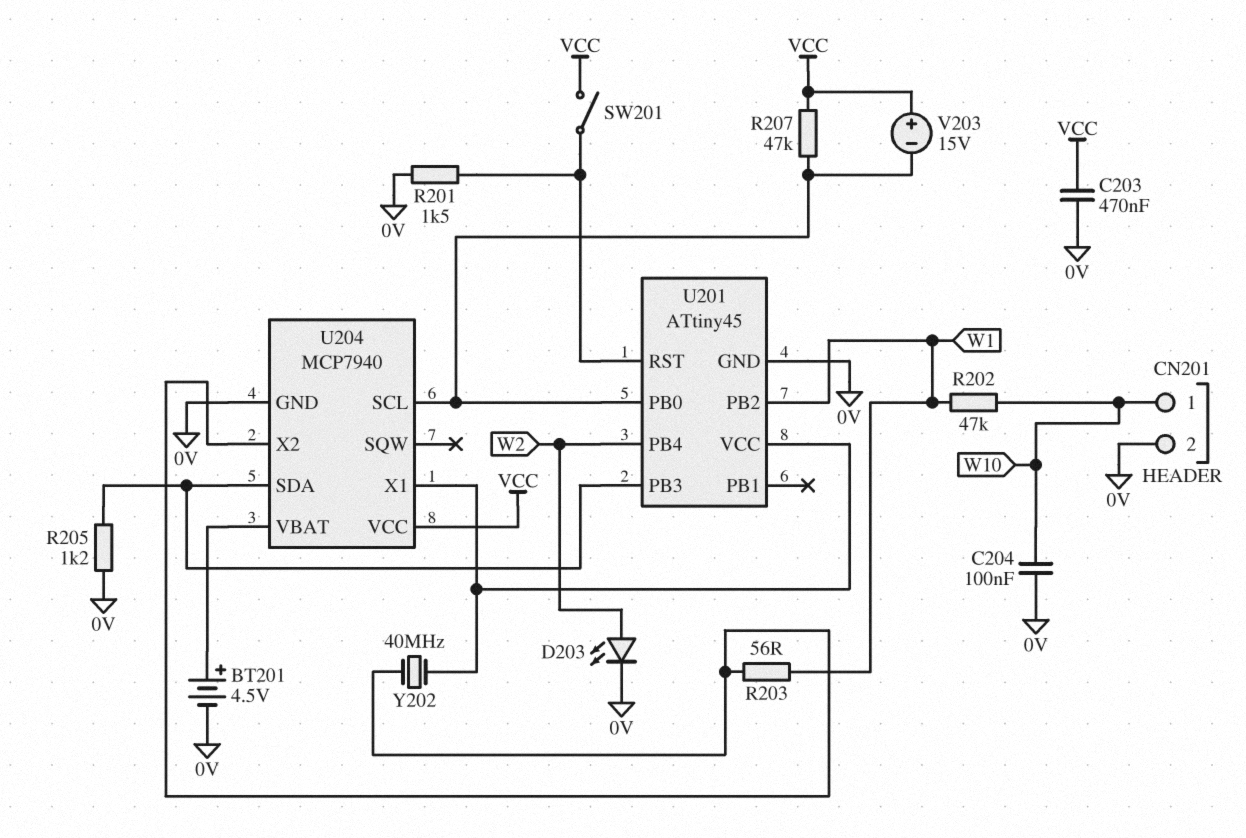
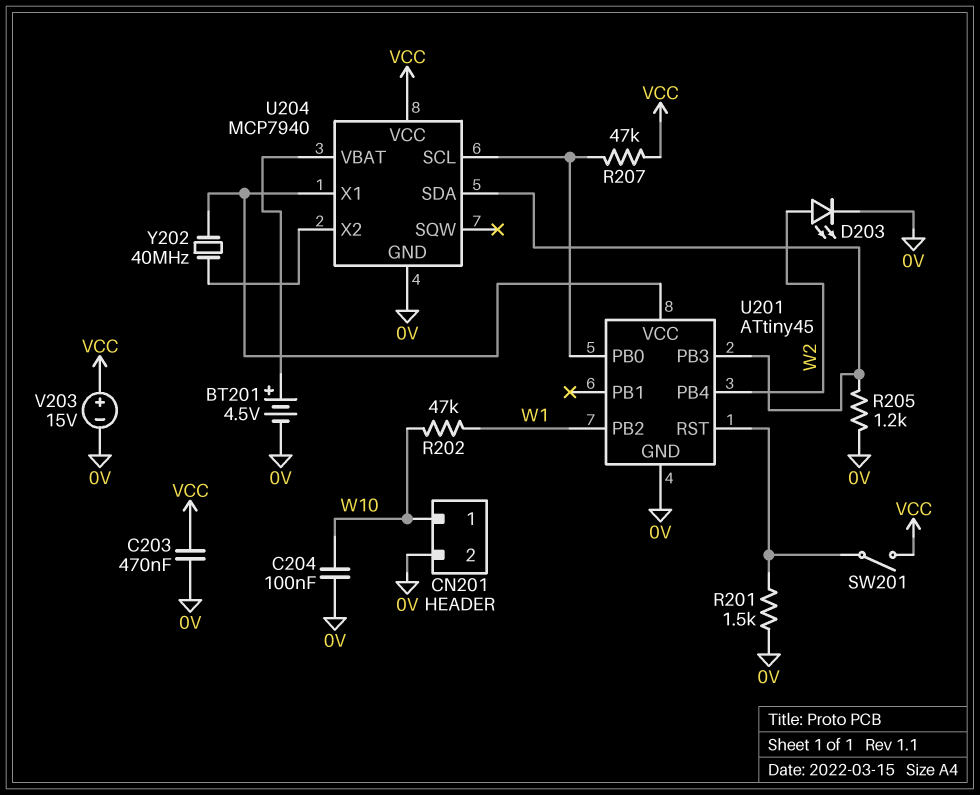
R203: 56 (U204/X2, W1) -> none
V203: 15V (plus VCC, minus U201/PB0) -> 15V (plus VCC, minus 0V)

